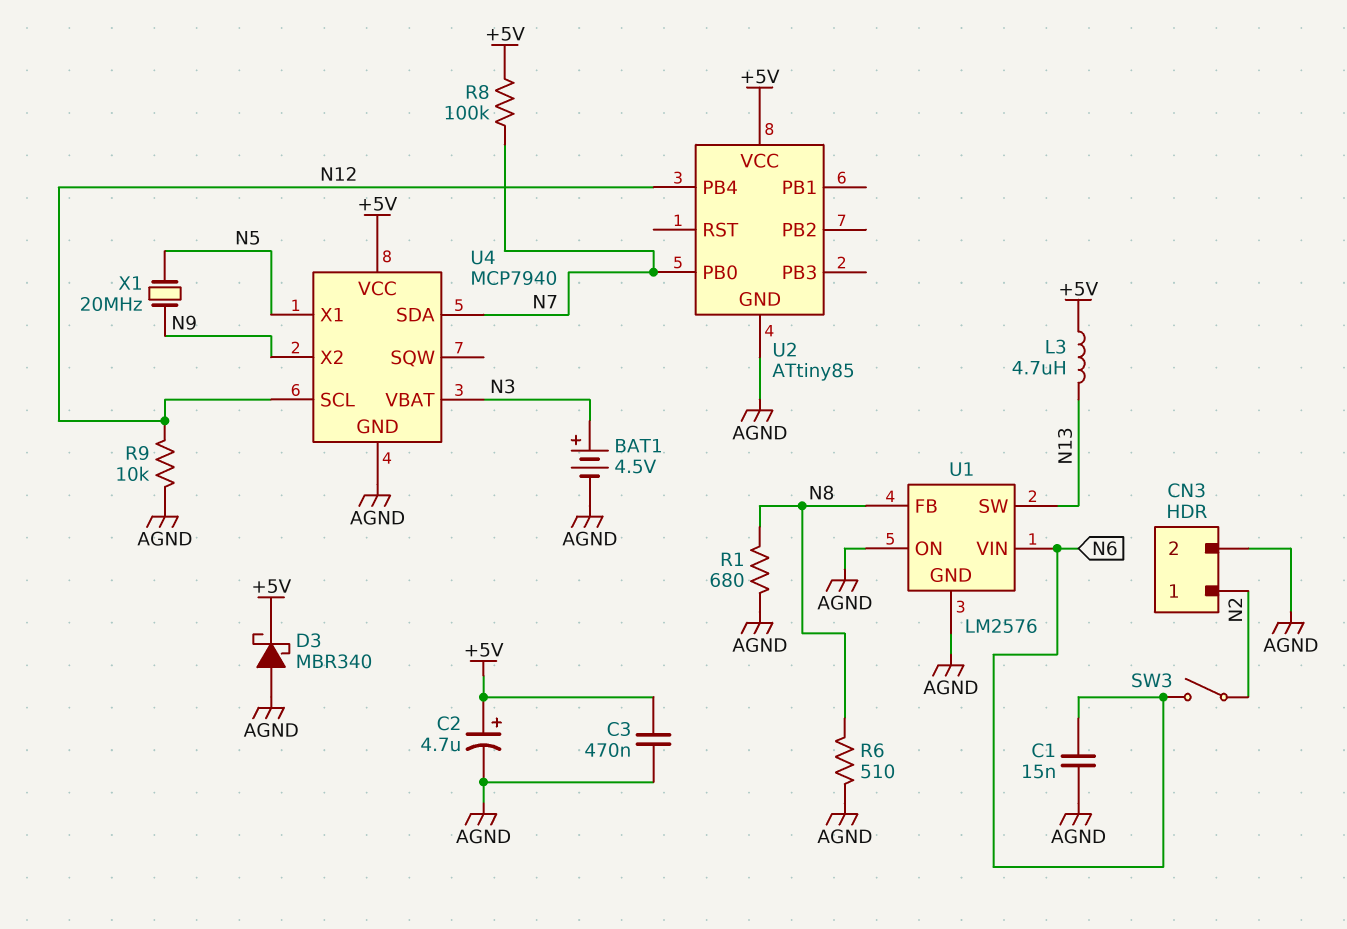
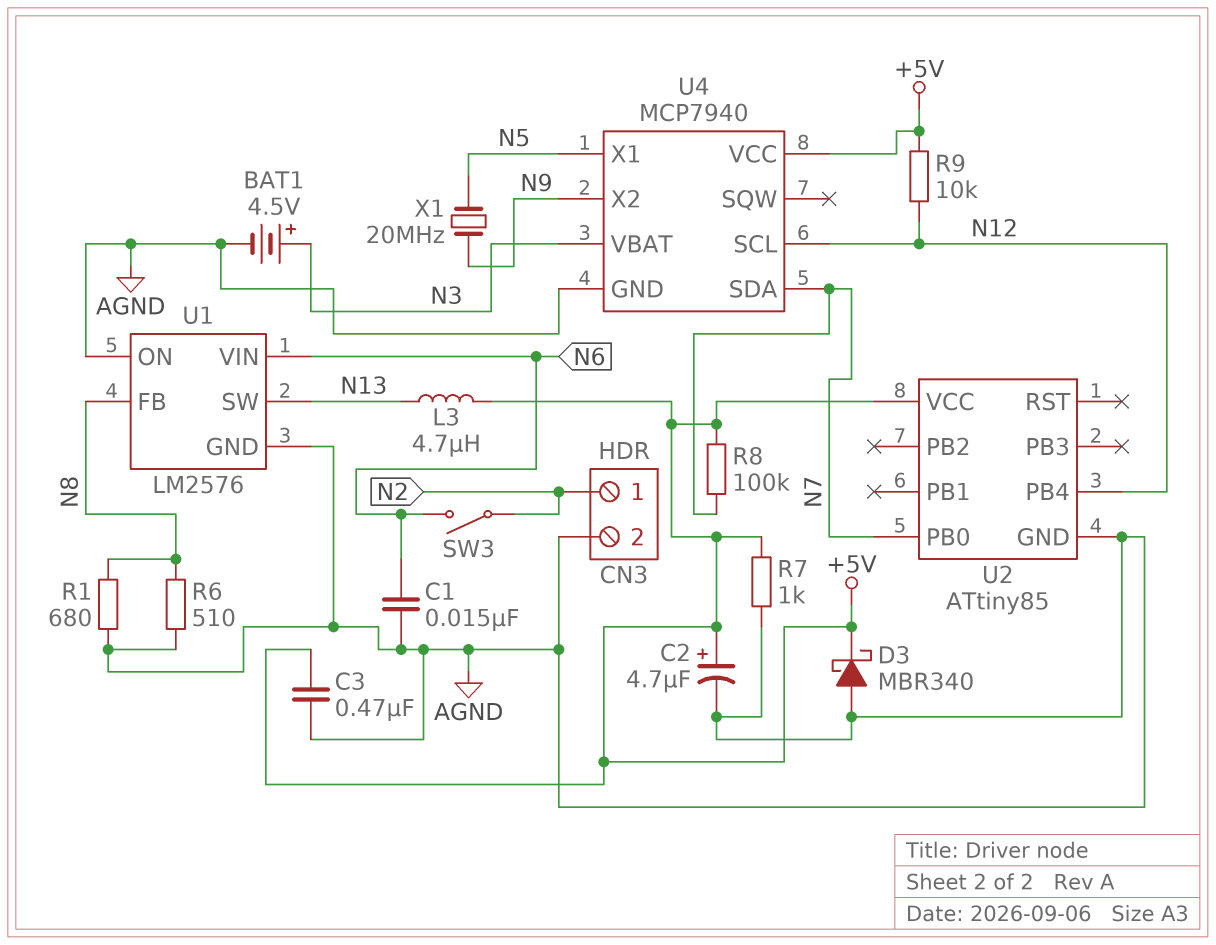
R7: none -> 1k (+5V, AGND)
R9: 10k (AGND, N12) -> 10k (+5V, N12)

